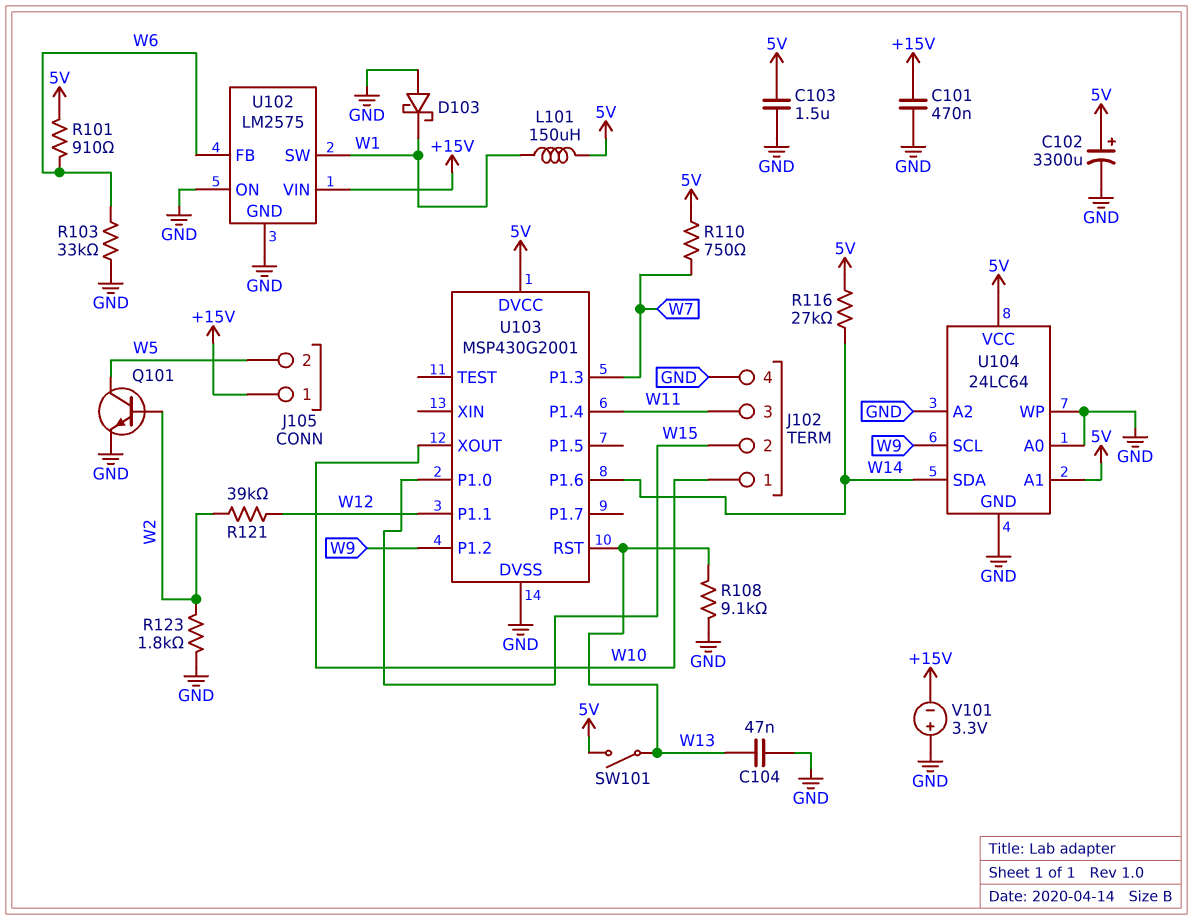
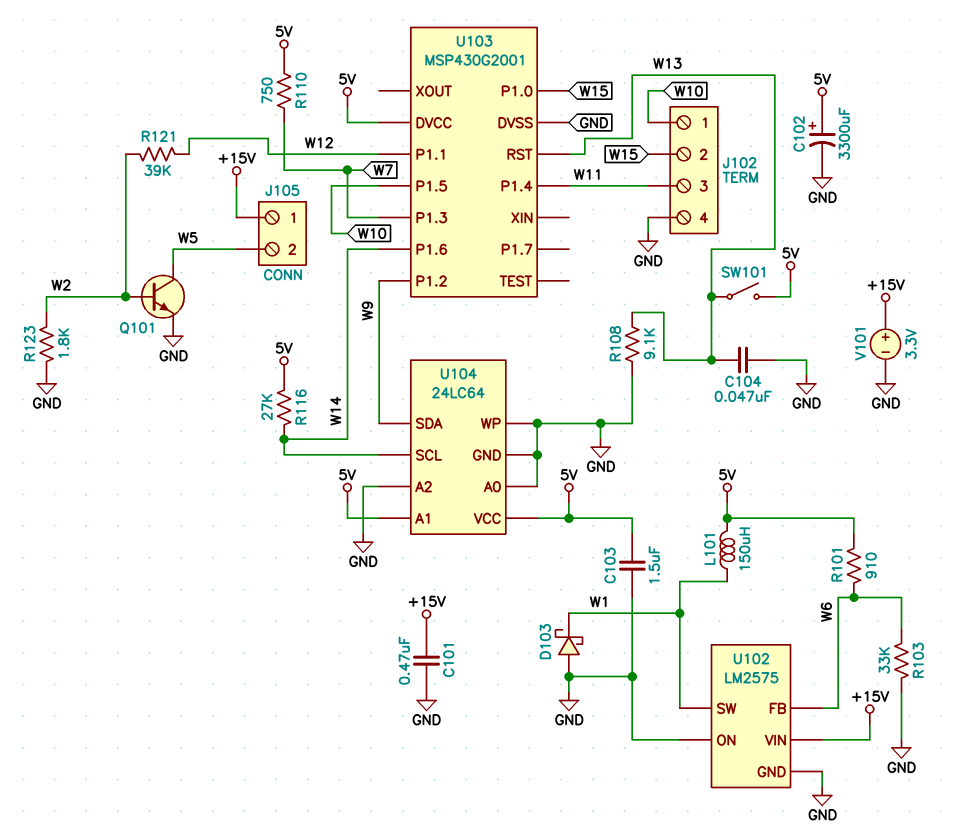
U103 pin P1.5: none -> W10
U103 pin XOUT: W10 -> none
U104 pin SCL: W9 -> W14
U104 pin SDA: W14 -> W9
V101: 3.3V (plus GND, minus +15V) -> 3.3V (plus +15V, minus GND)

